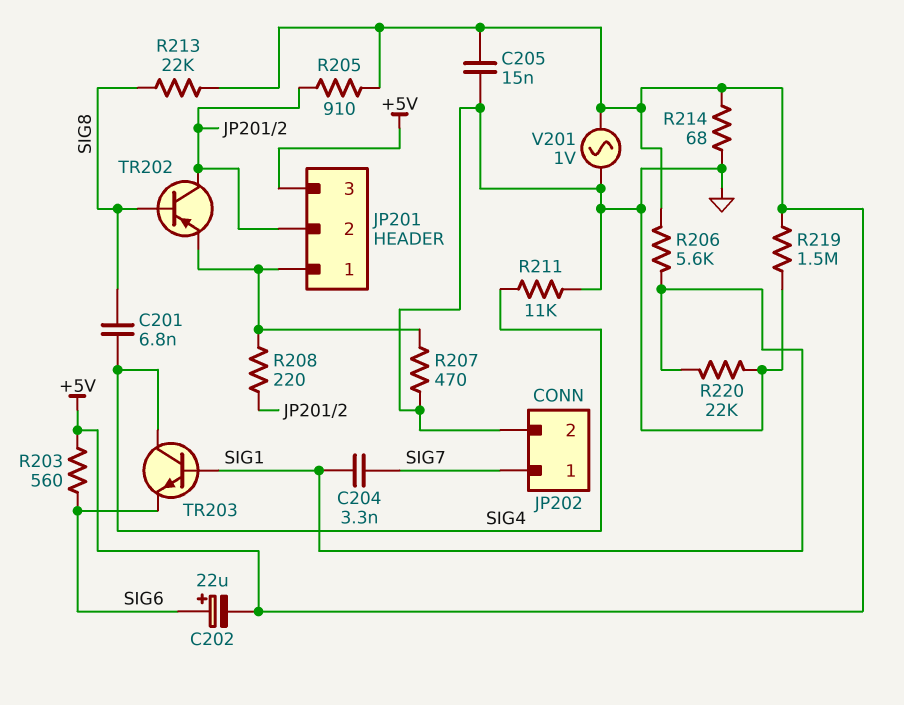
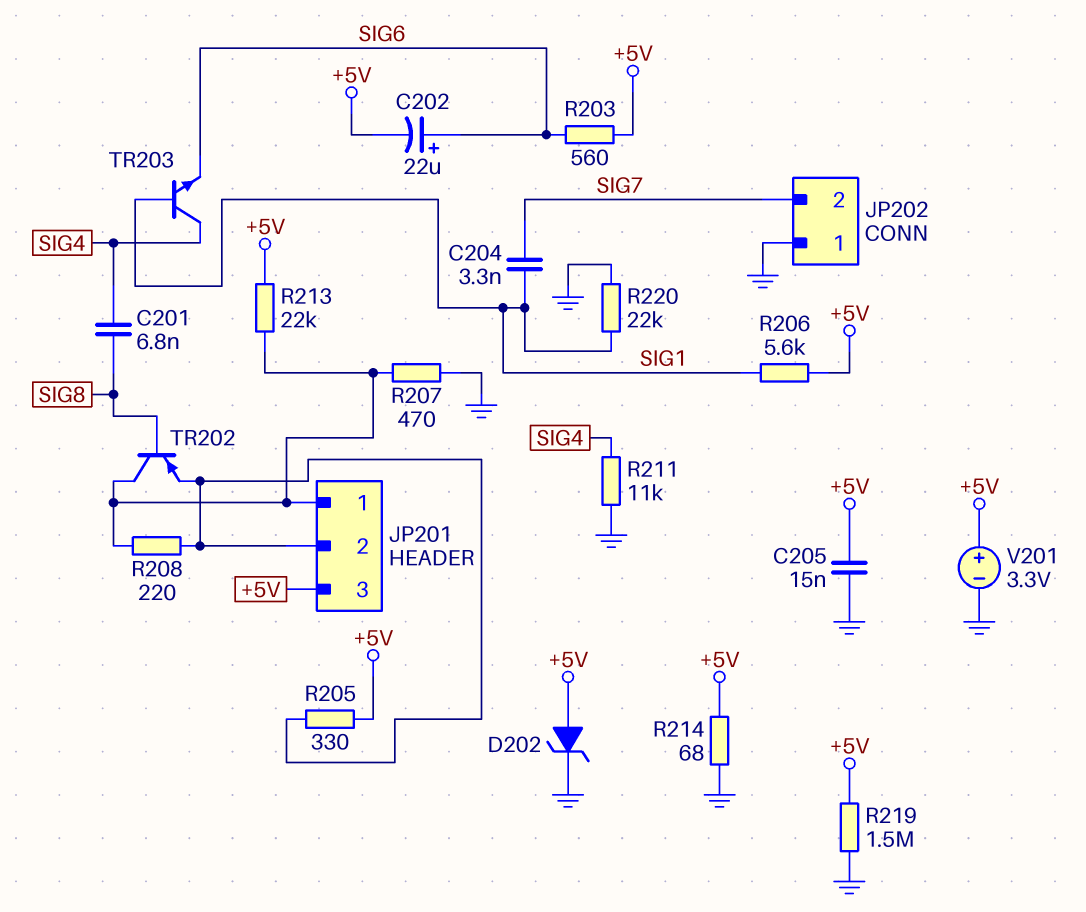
D202: none -> zener (A +5V, K GND)
JP202 pin 1: SIG7 -> GND
JP202 pin 2: GND -> SIG7
R205: 910 (+5V, JP201/2) -> 330 (+5V, JP201/2)
R213: 22k (+5V, SIG8) -> 22k (+5V, JP201/1)
TR202: PNP (B SIG8, C JP201/2, E JP201/1) -> PNP (B SIG8, C JP201/1, E JP201/2)
V201: AC 1V (+5V, GND) -> 3.3V (plus +5V, minus GND)

